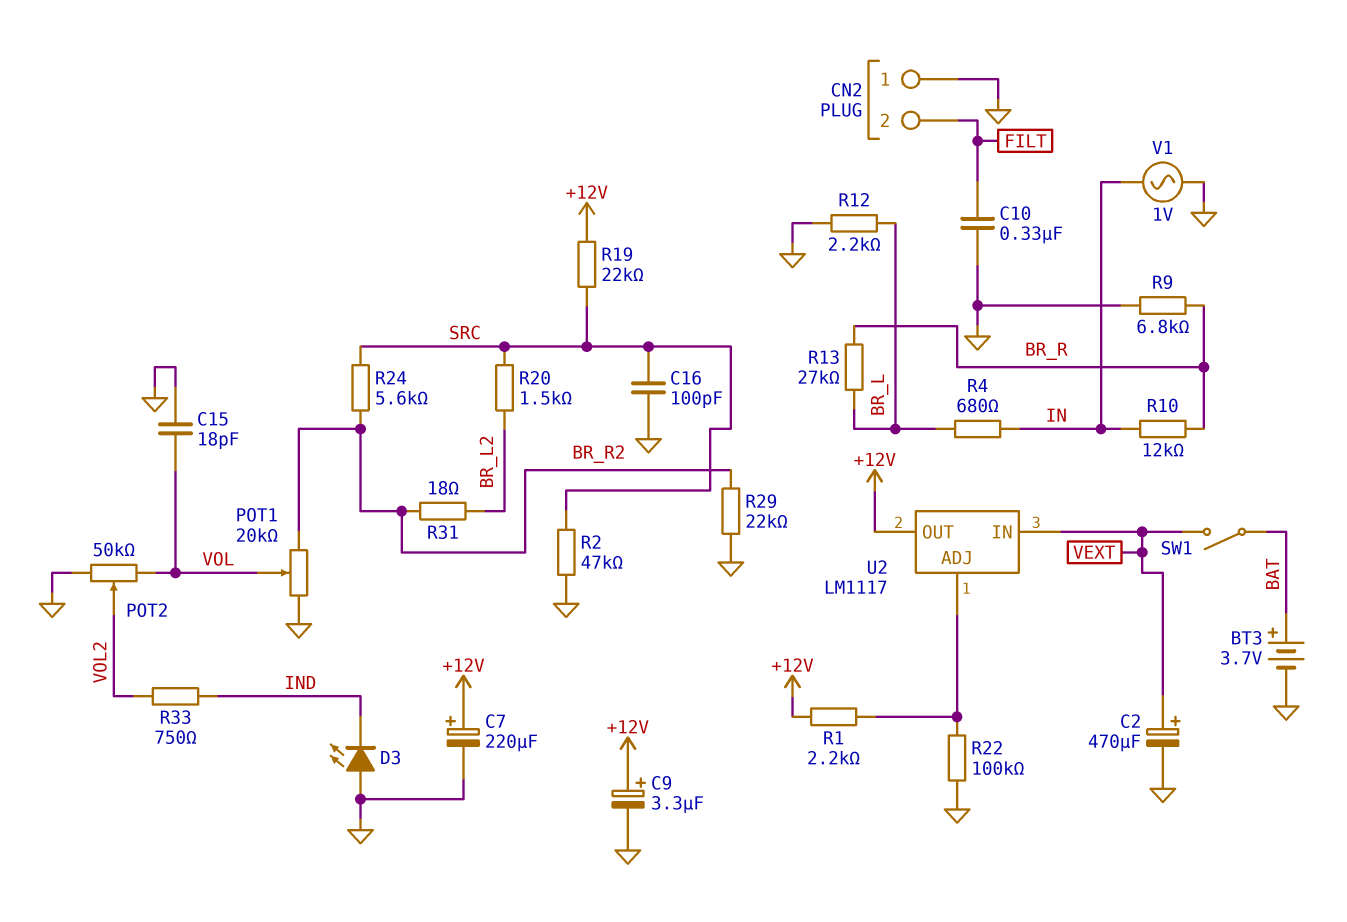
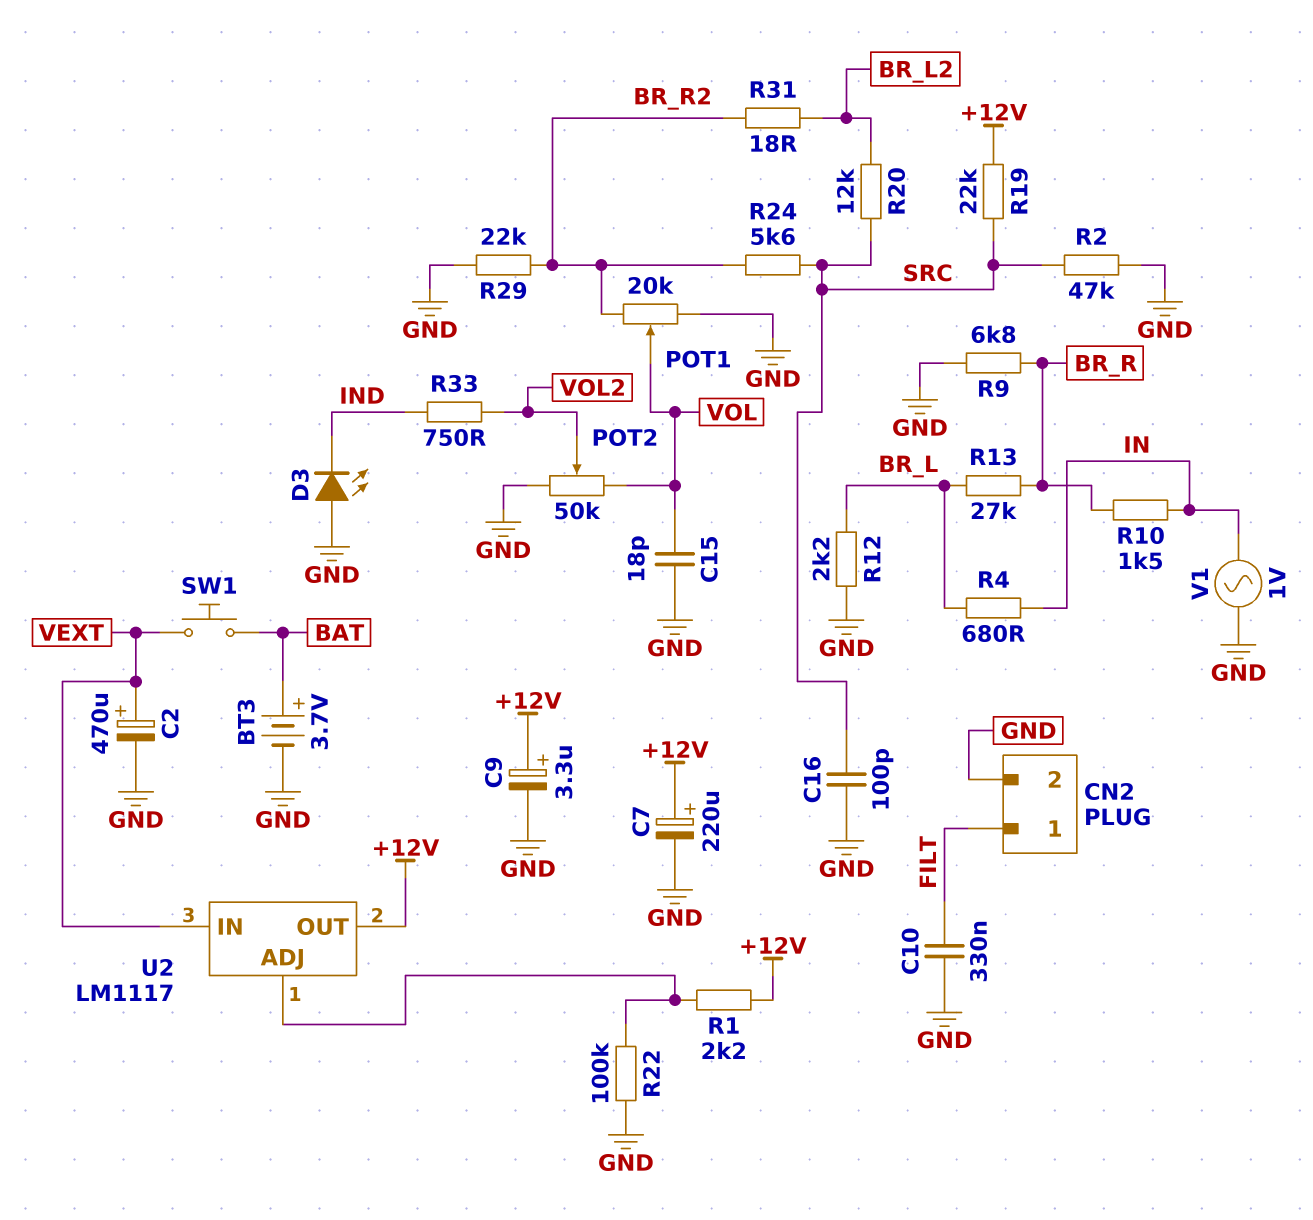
CN2 pin 1: GND -> FILT
CN2 pin 2: FILT -> GND
R10: 12k (BR_R, IN) -> 1.5k (BR_R, IN)
R20: 1.5k (BR_L2, SRC) -> 12k (BR_L2, SRC)
SW1: switch (BAT, VEXT) -> button (BAT, VEXT)

